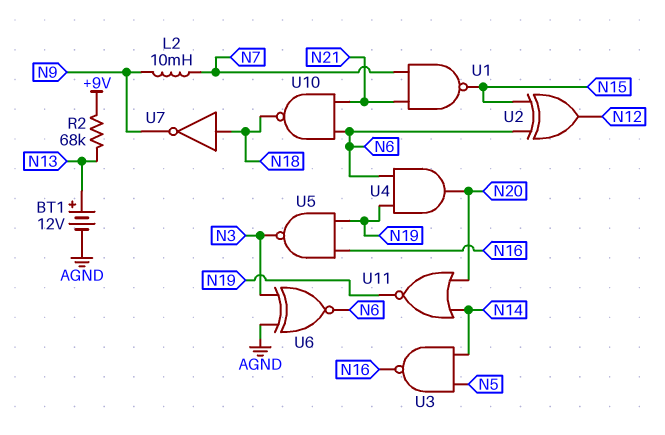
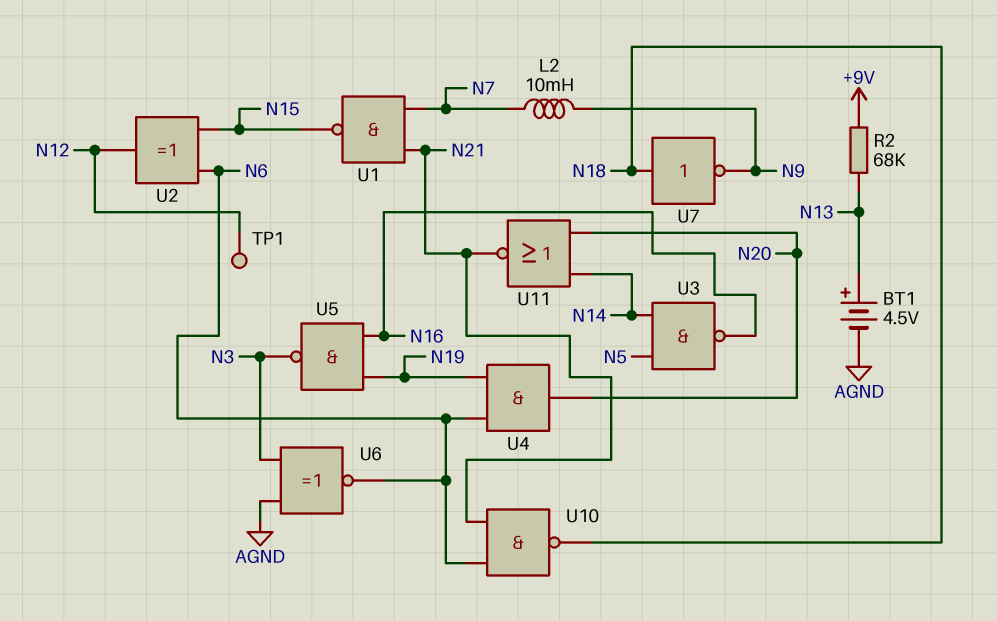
BT1: 12V (plus N13, minus AGND) -> 4.5V (plus N13, minus AGND)
TP1: none -> test point (N12)
U11: NOR (in N14, in N20, out N19) -> NOR (in N14, in N20, out N21)

